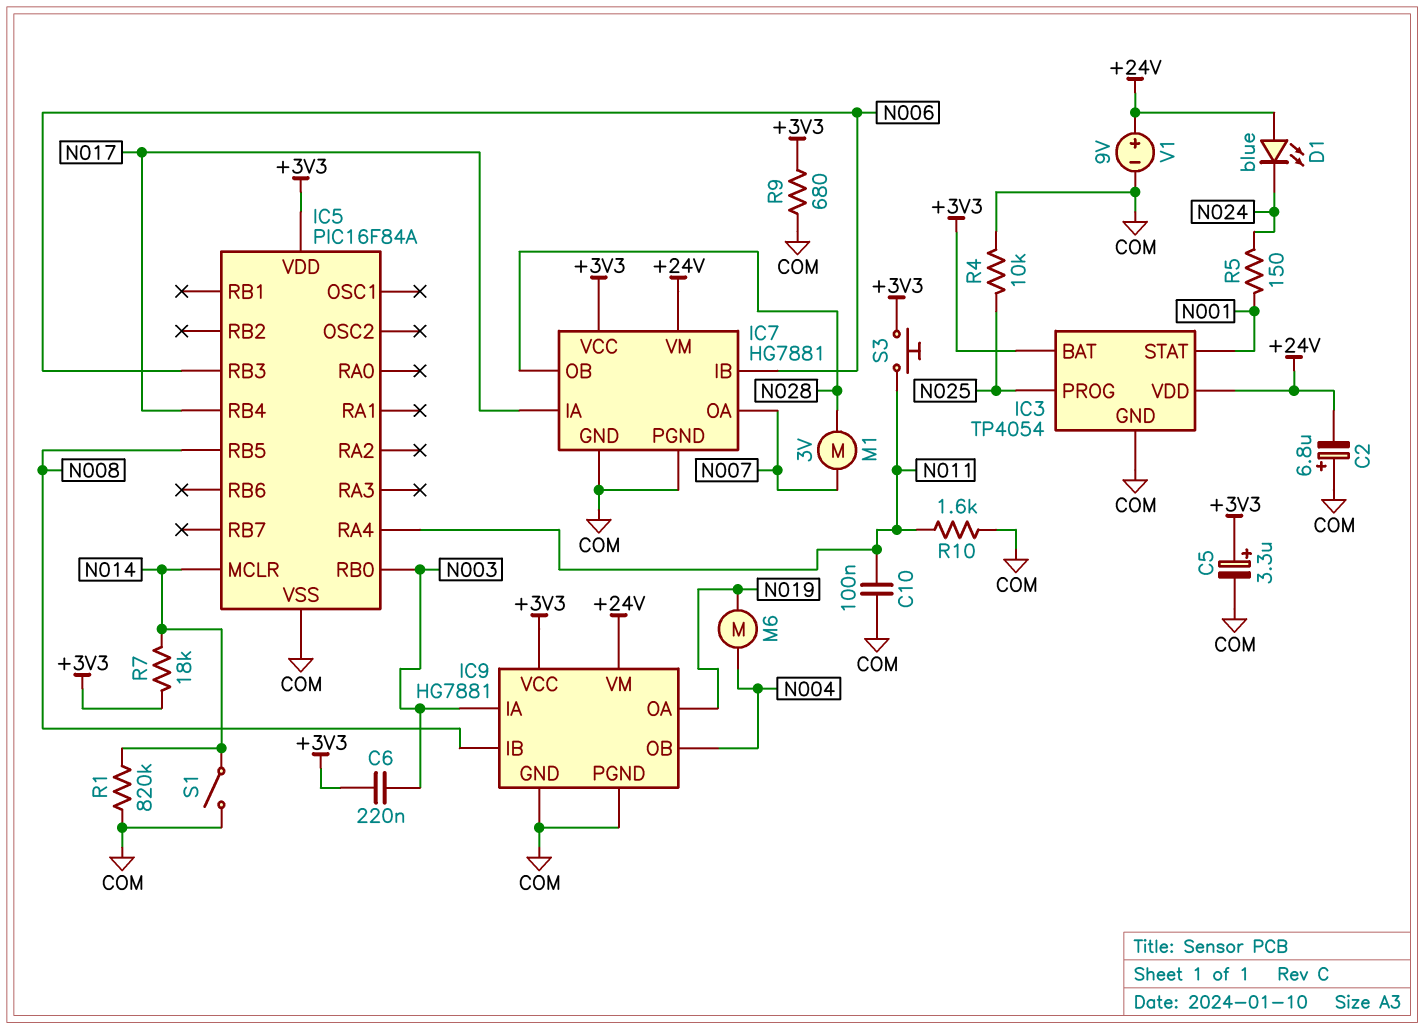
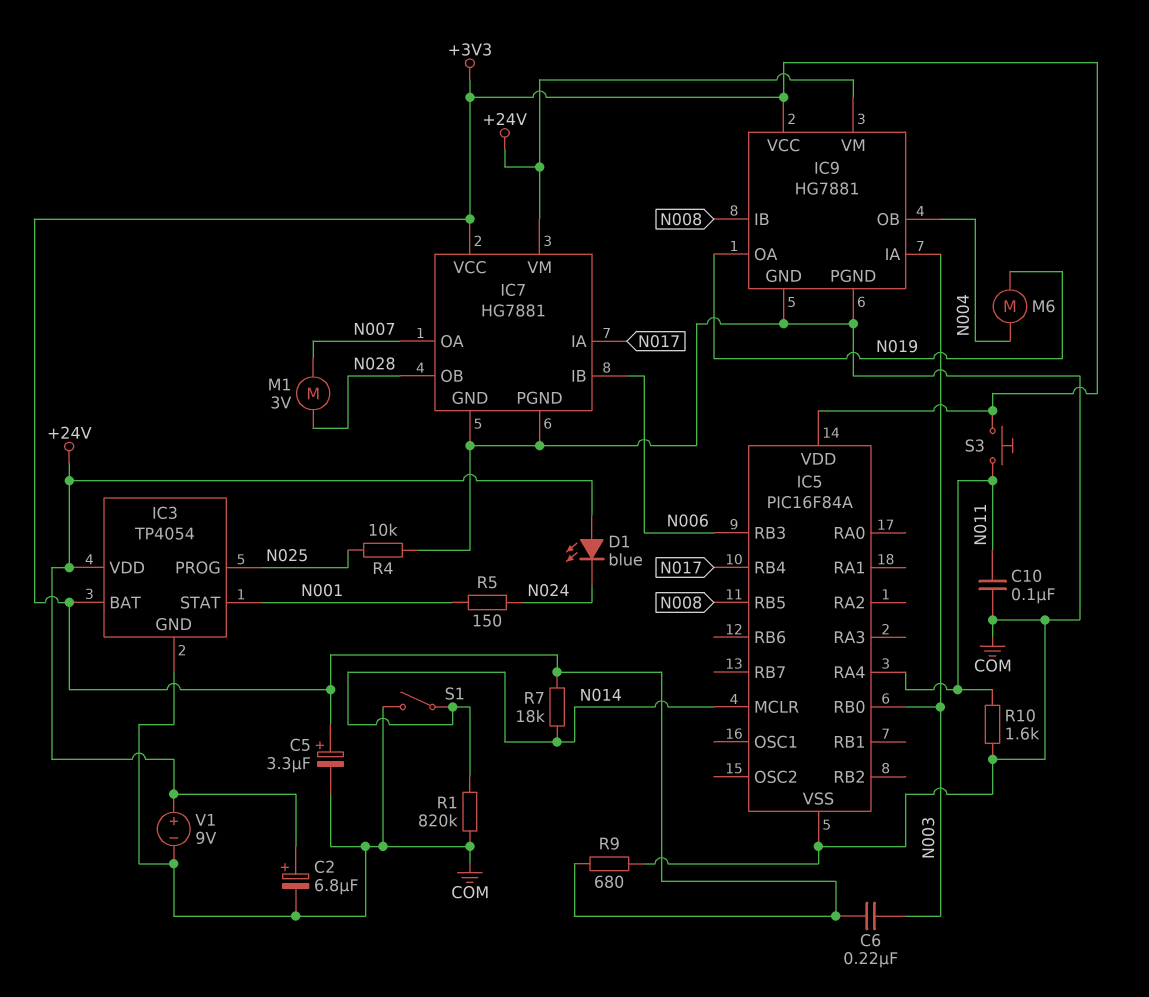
C2: 6.8uF (plus COM, minus +24V) -> 6.8uF (plus +24V, minus COM)

